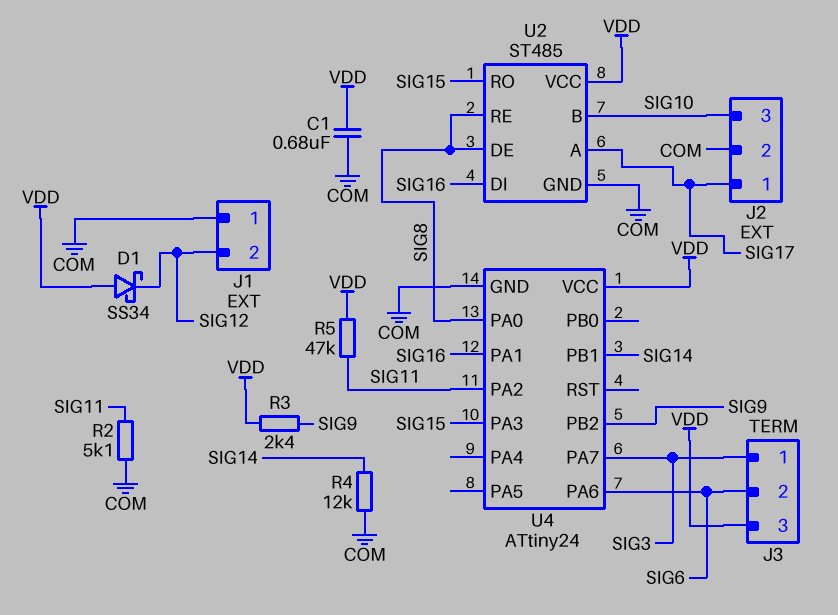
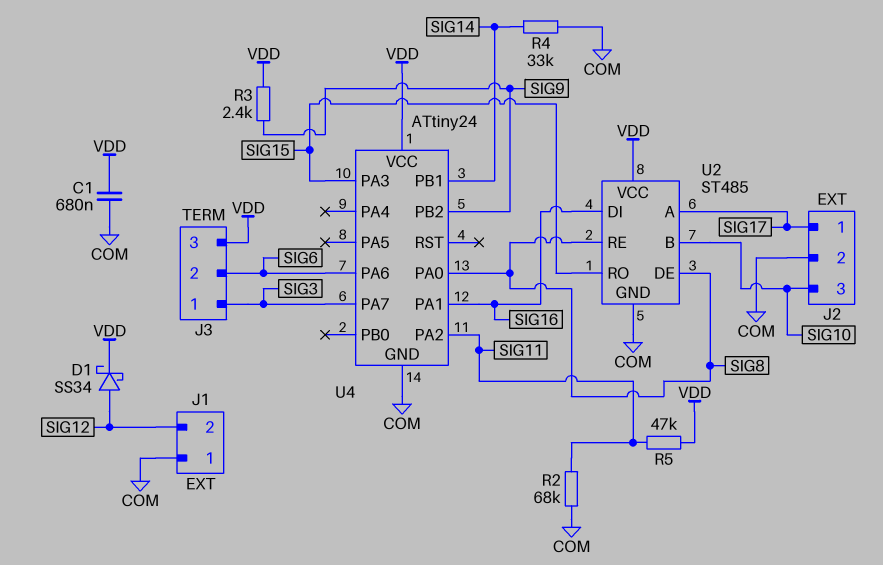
D1: schottky SS34 (A VDD, K SIG12) -> schottky SS34 (A SIG12, K VDD)
R2: 5.1k (COM, SIG11) -> 68k (COM, SIG11)
R4: 12k (COM, SIG14) -> 33k (COM, SIG14)

